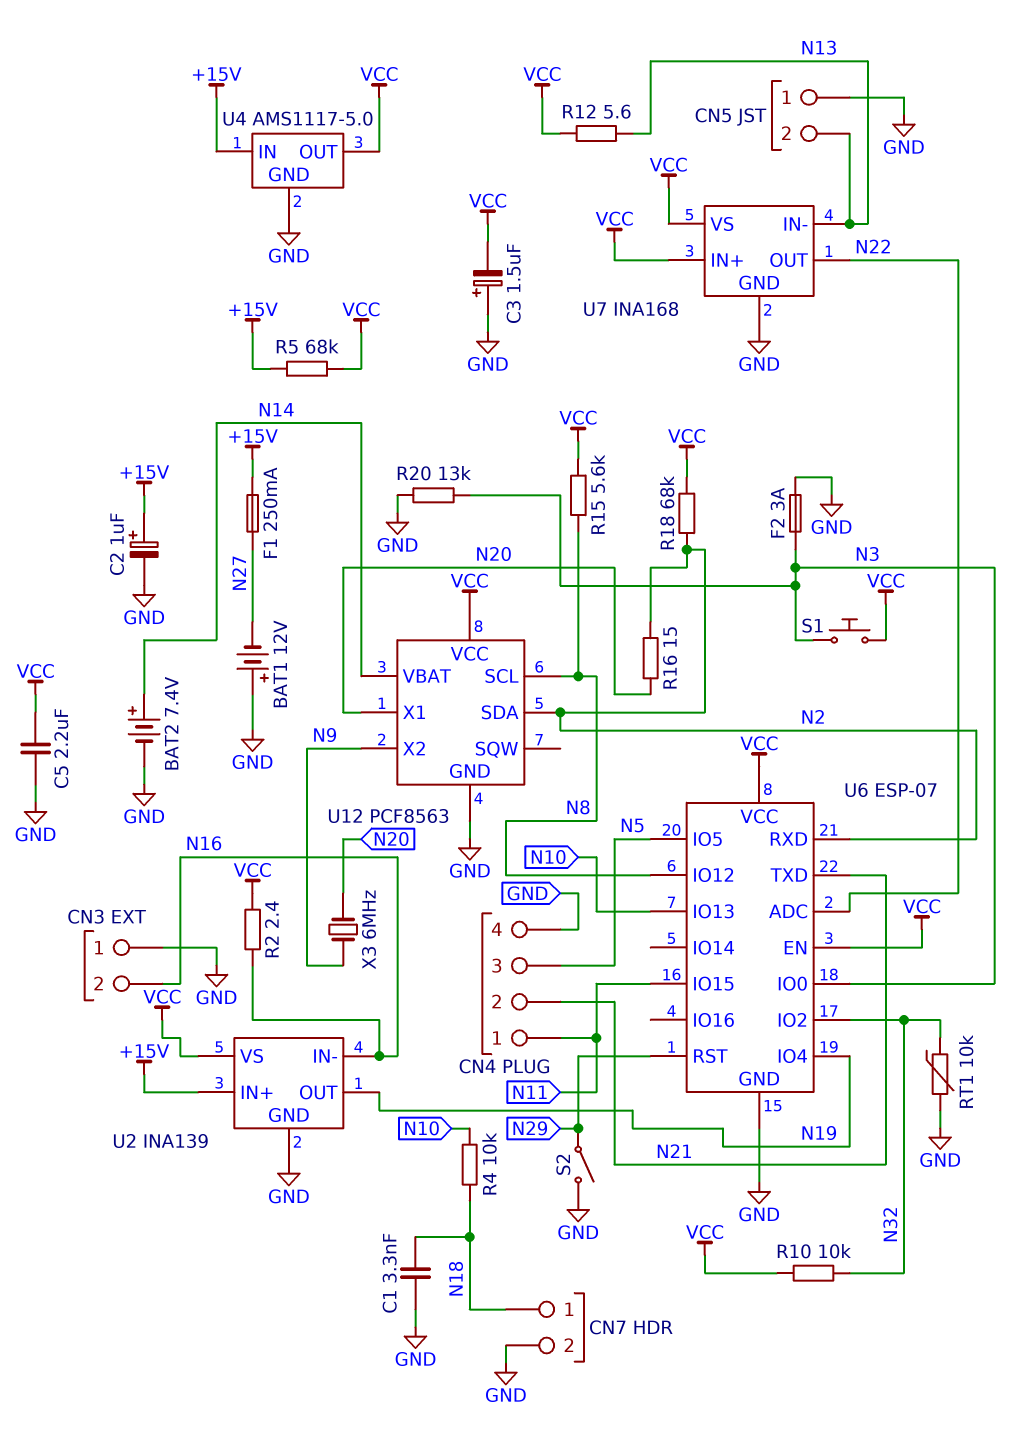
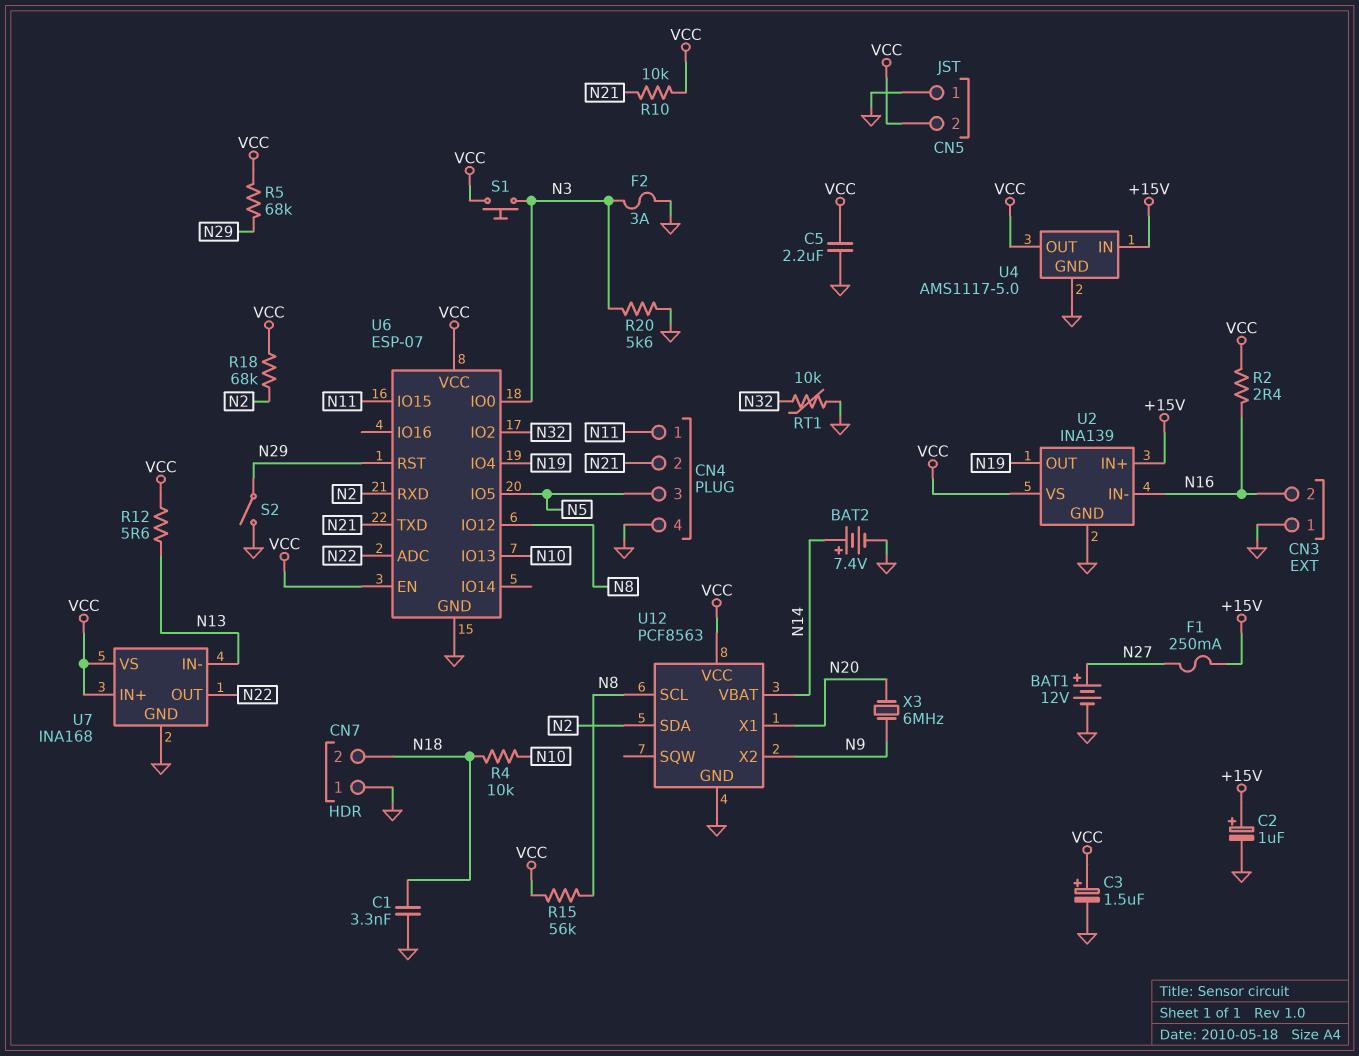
BAT1: 12V (plus GND, minus N27) -> 12V (plus N27, minus GND)
C3: 1.5uF (plus GND, minus VCC) -> 1.5uF (plus VCC, minus GND)
CN5 pin 2: N13 -> VCC
CN7 pin 1: N18 -> GND
CN7 pin 2: GND -> N18
R5: 68k (+15V, VCC) -> 68k (N29, VCC)
R10: 10k (N32, VCC) -> 10k (N21, VCC)
R15: 5.6k (N8, VCC) -> 56k (N8, VCC)
R16: 15 (N2, N20) -> none
R20: 13k (GND, N3) -> 5.6k (GND, N3)

